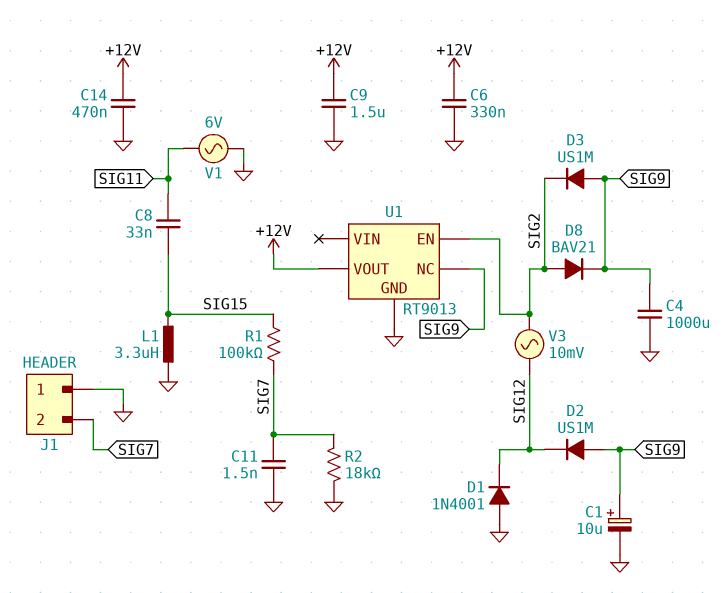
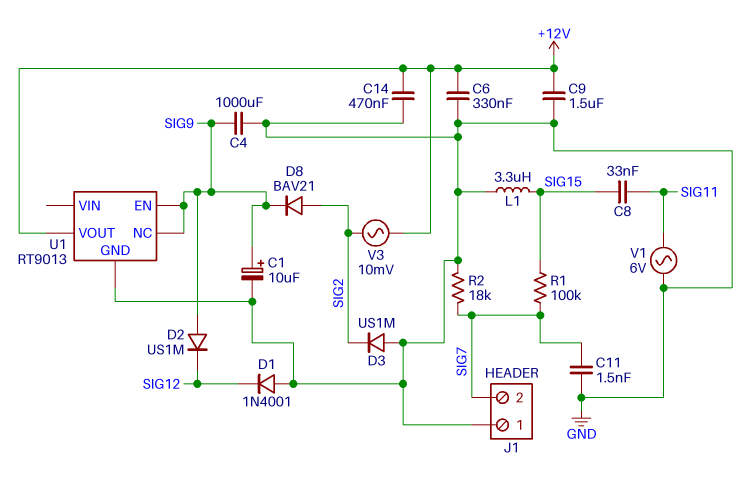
D3: diode US1M (A SIG9, K SIG2) -> diode US1M (A GND, K SIG2)
U1 pin EN: SIG2 -> SIG9
V3: AC 10mV (SIG2, SIG12) -> AC 10mV (+12V, SIG2)

